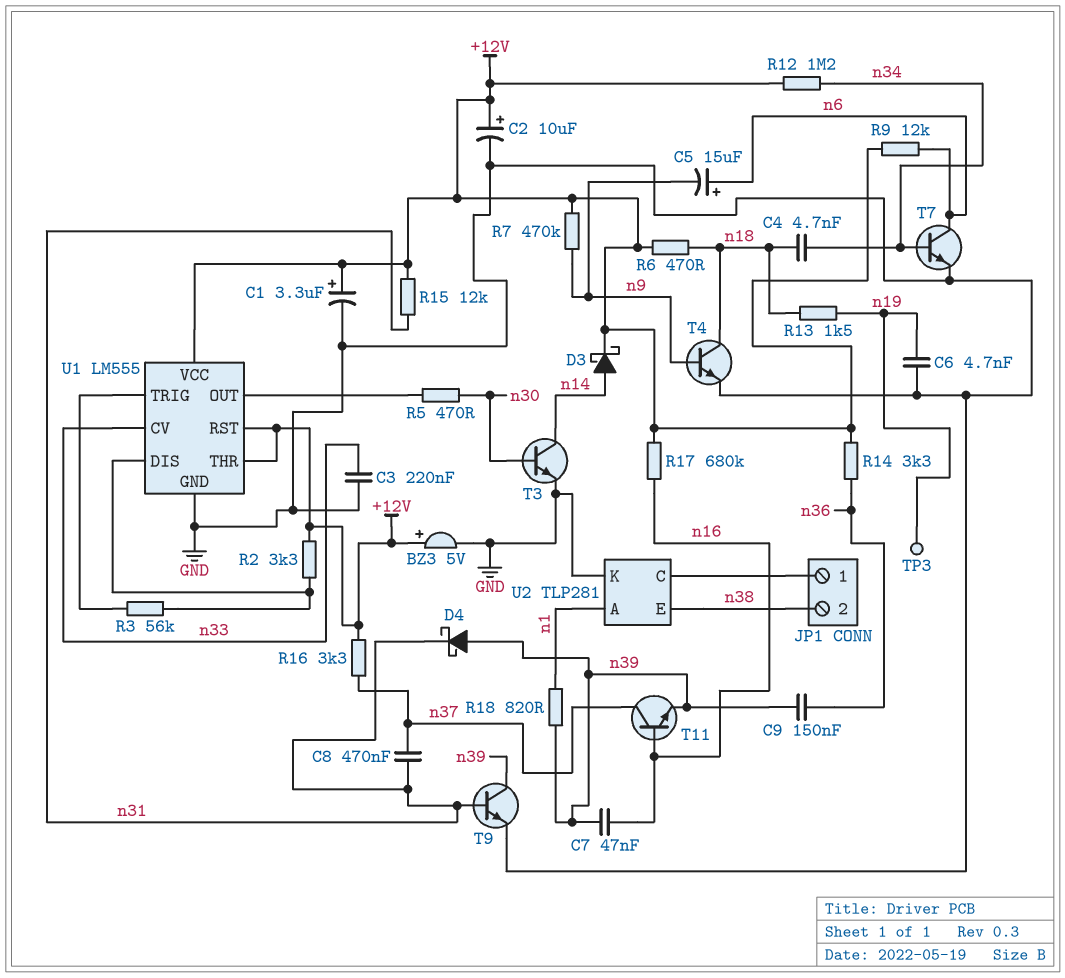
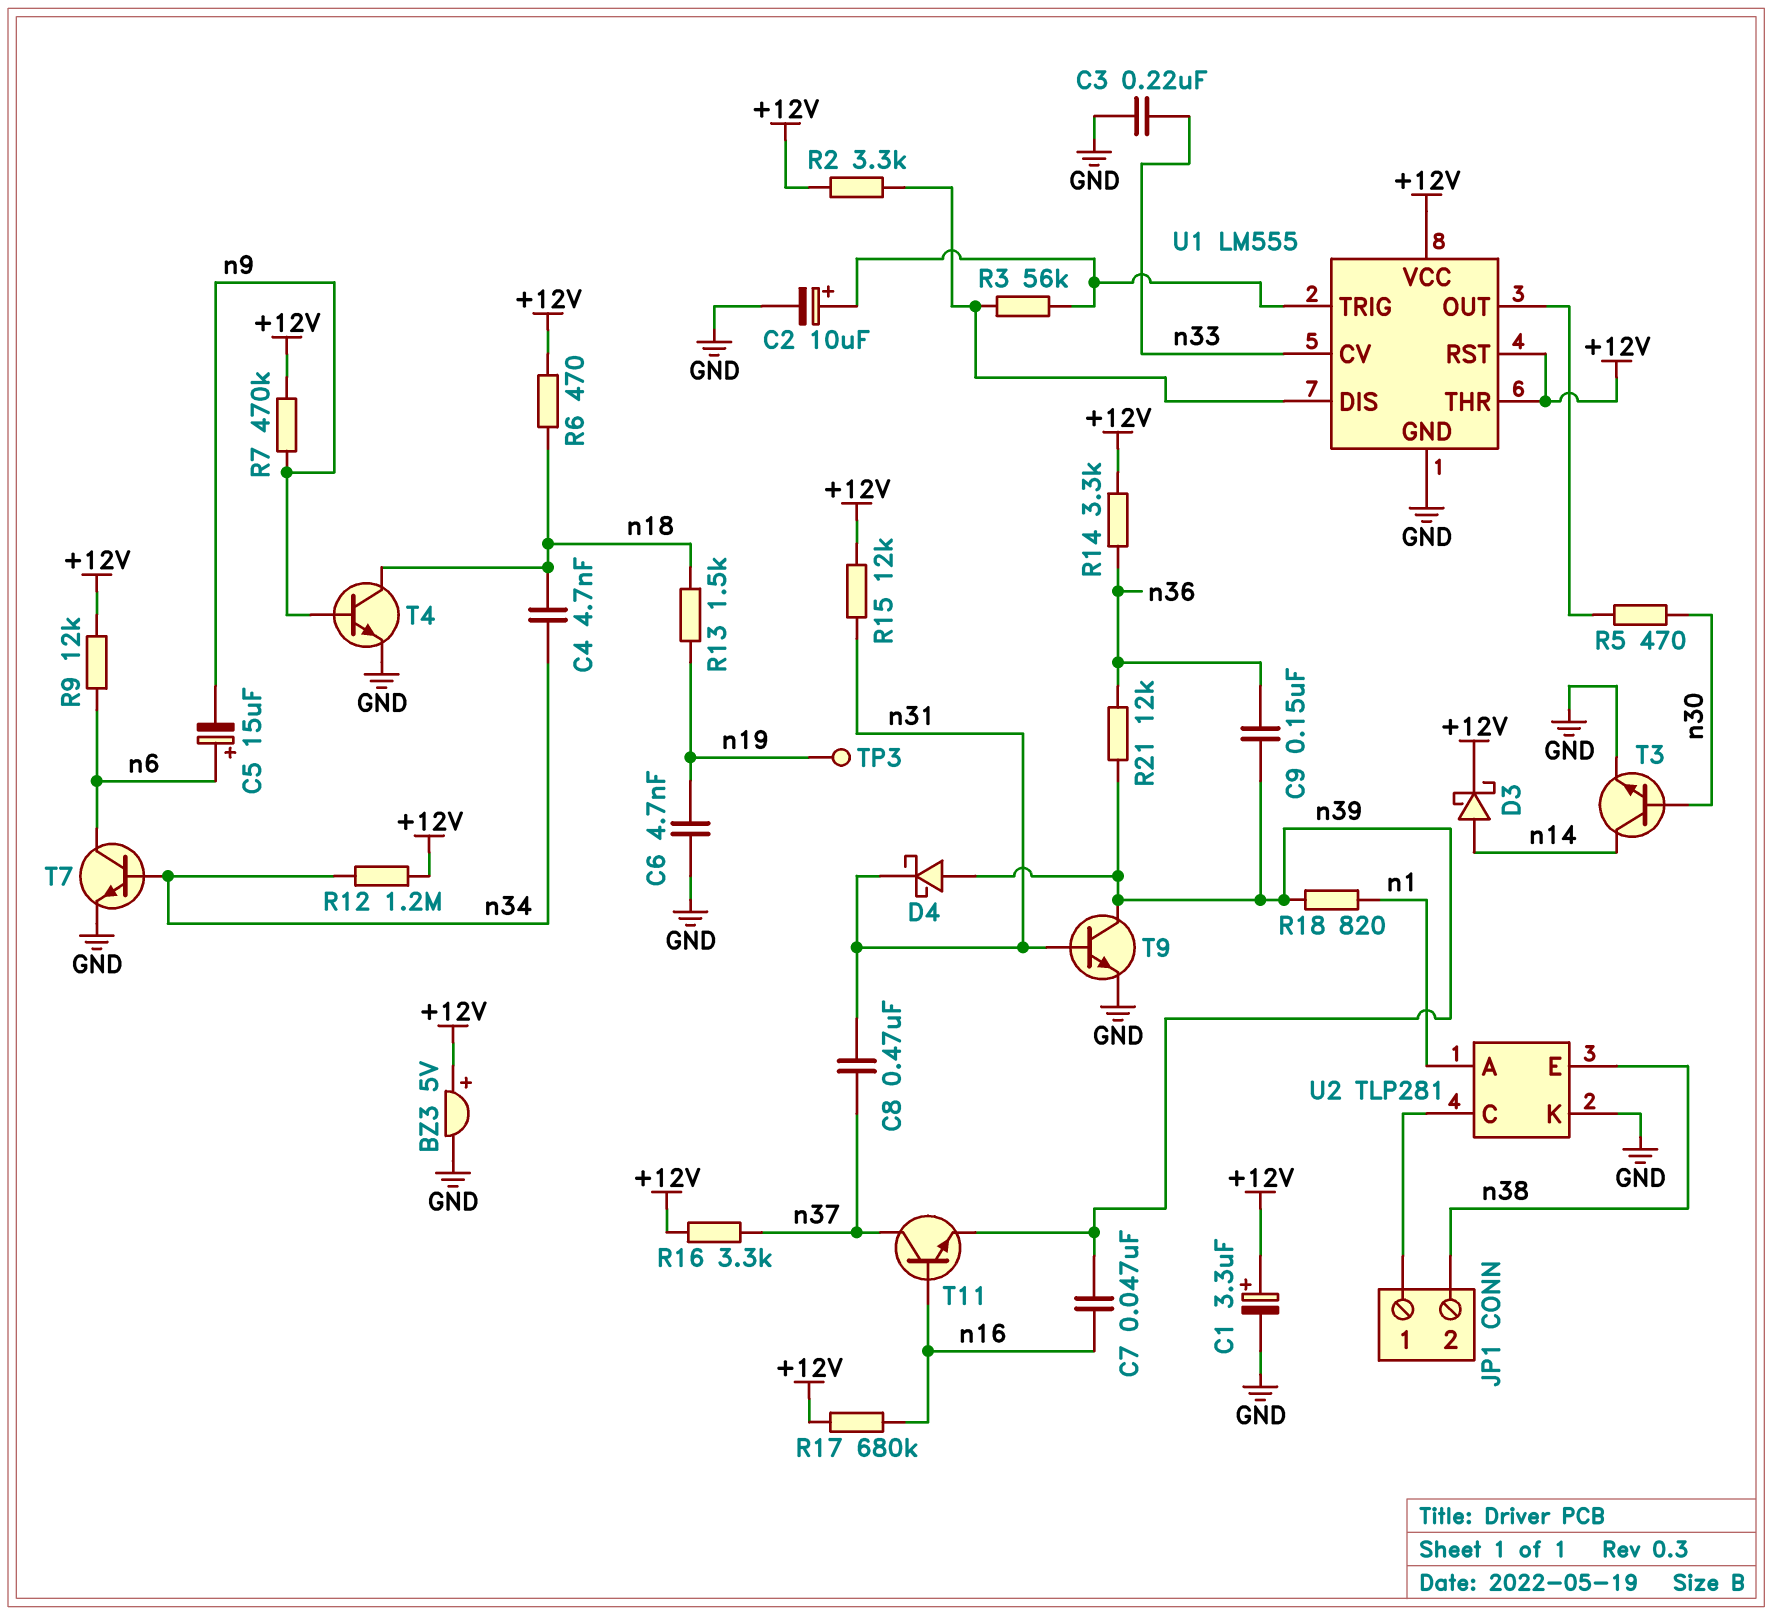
C2: 10uF (plus +12V, minus GND) -> 10uF (plus U1/TRIG, minus GND)
R21: none -> 12k (n36, n39)

